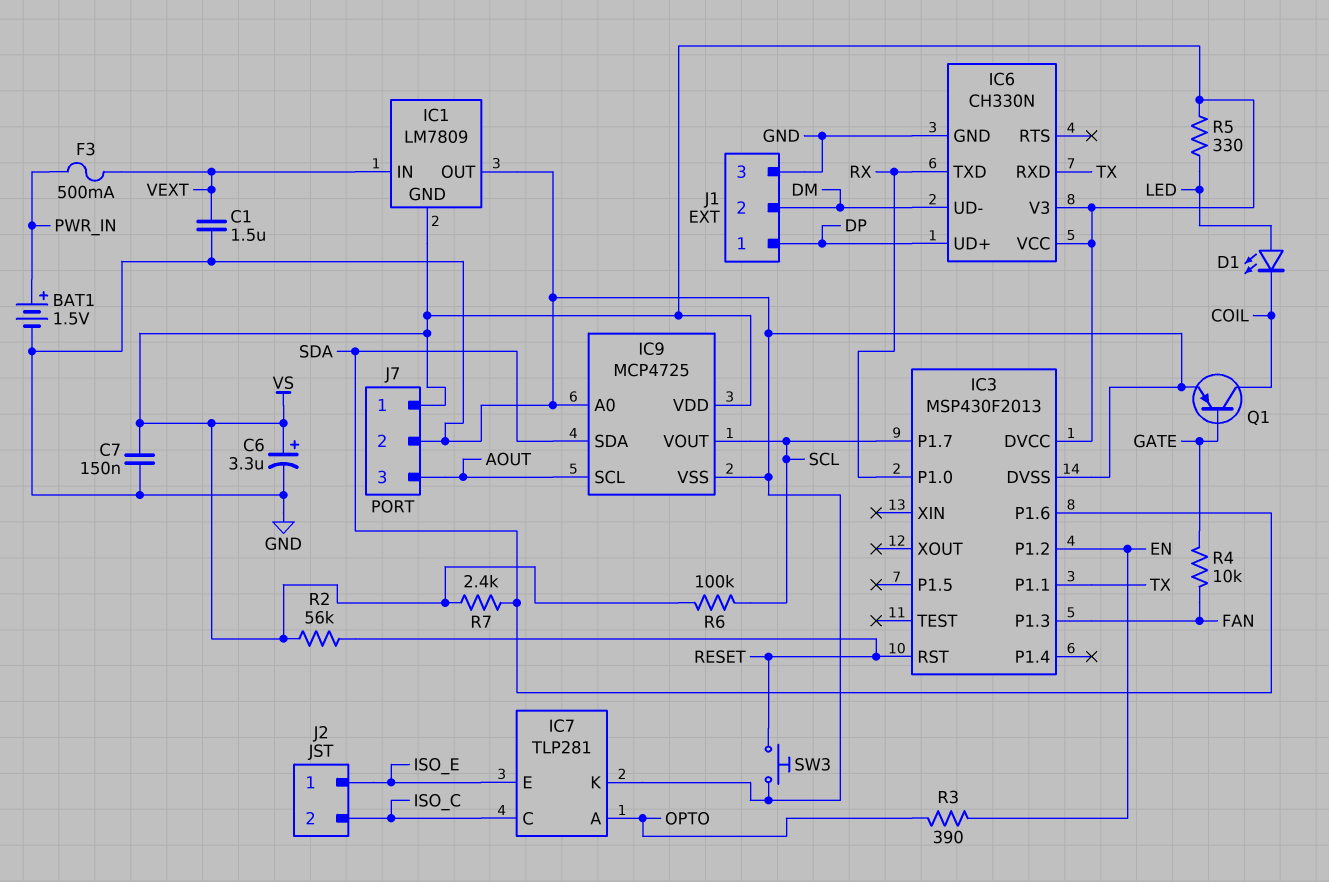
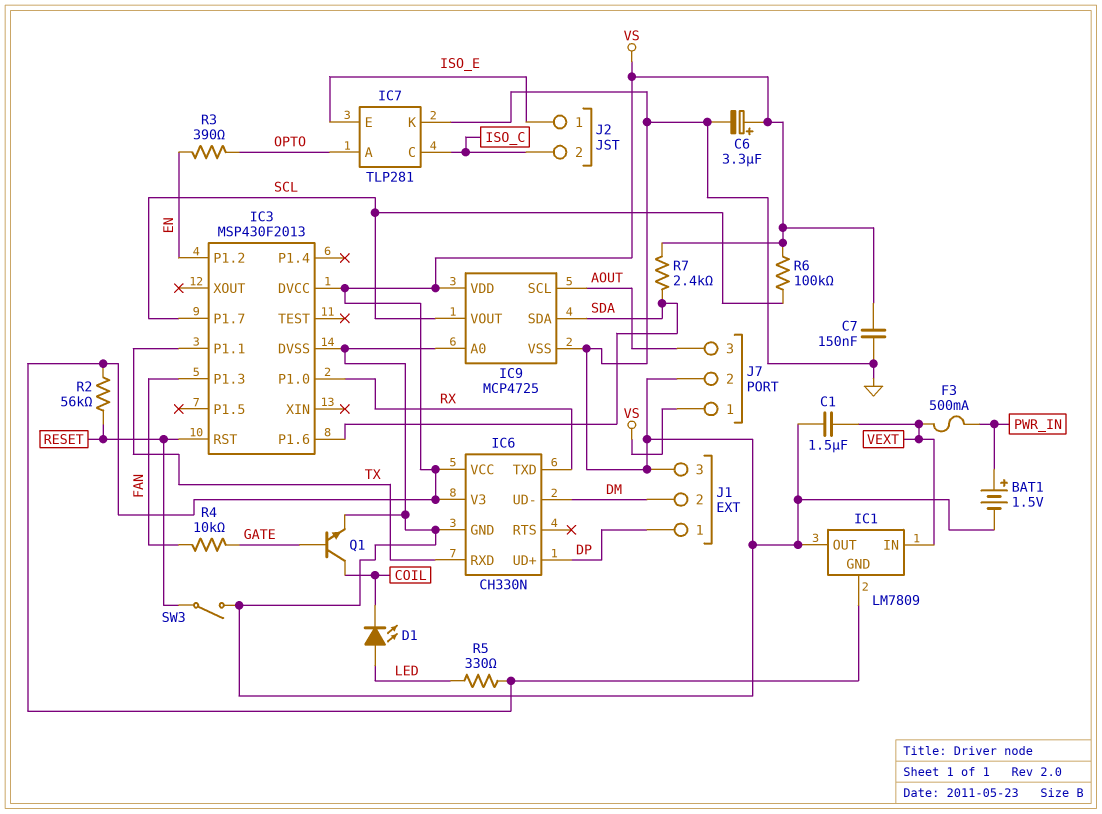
Q1: PNP (B GATE, C COIL, E GND) -> NPN (B GATE, C COIL, E GND)
SW3: button (GND, RESET) -> switch (GND, RESET)

